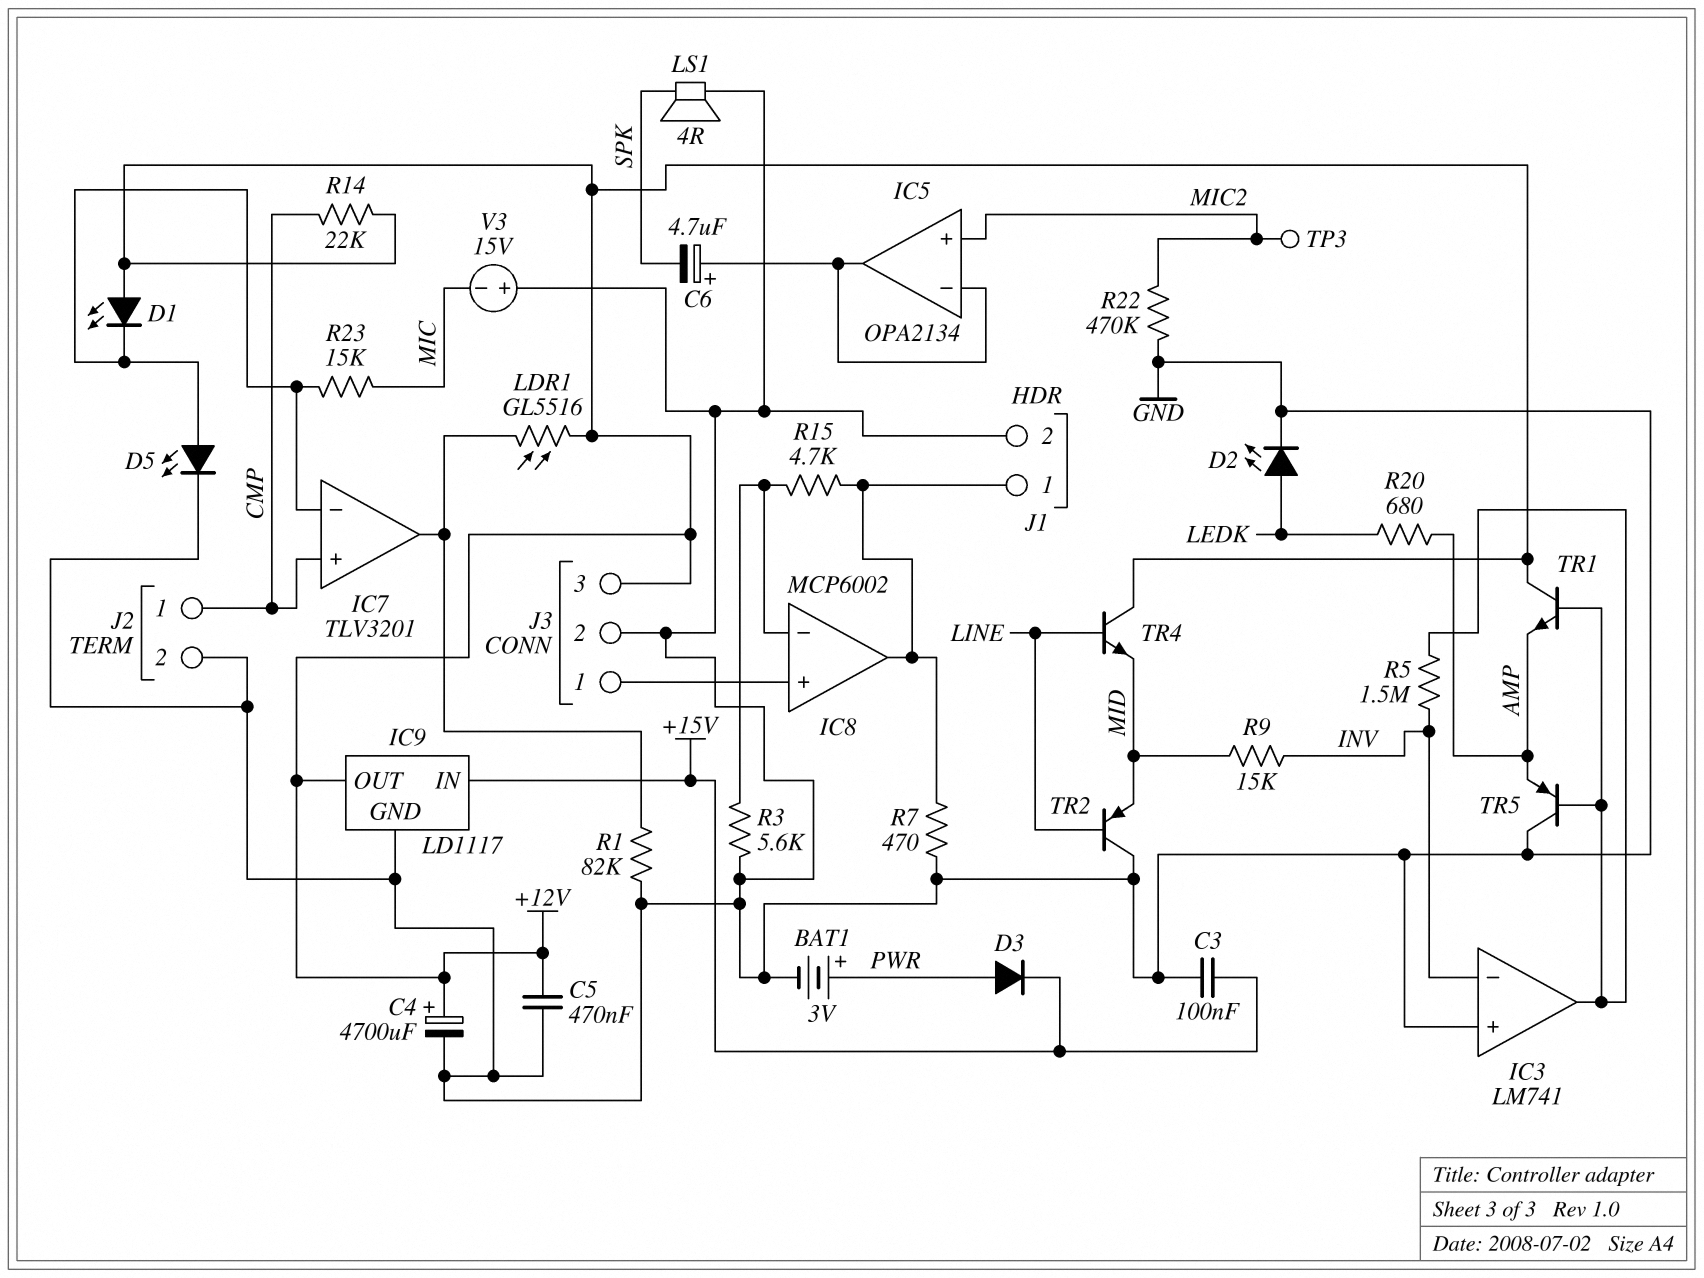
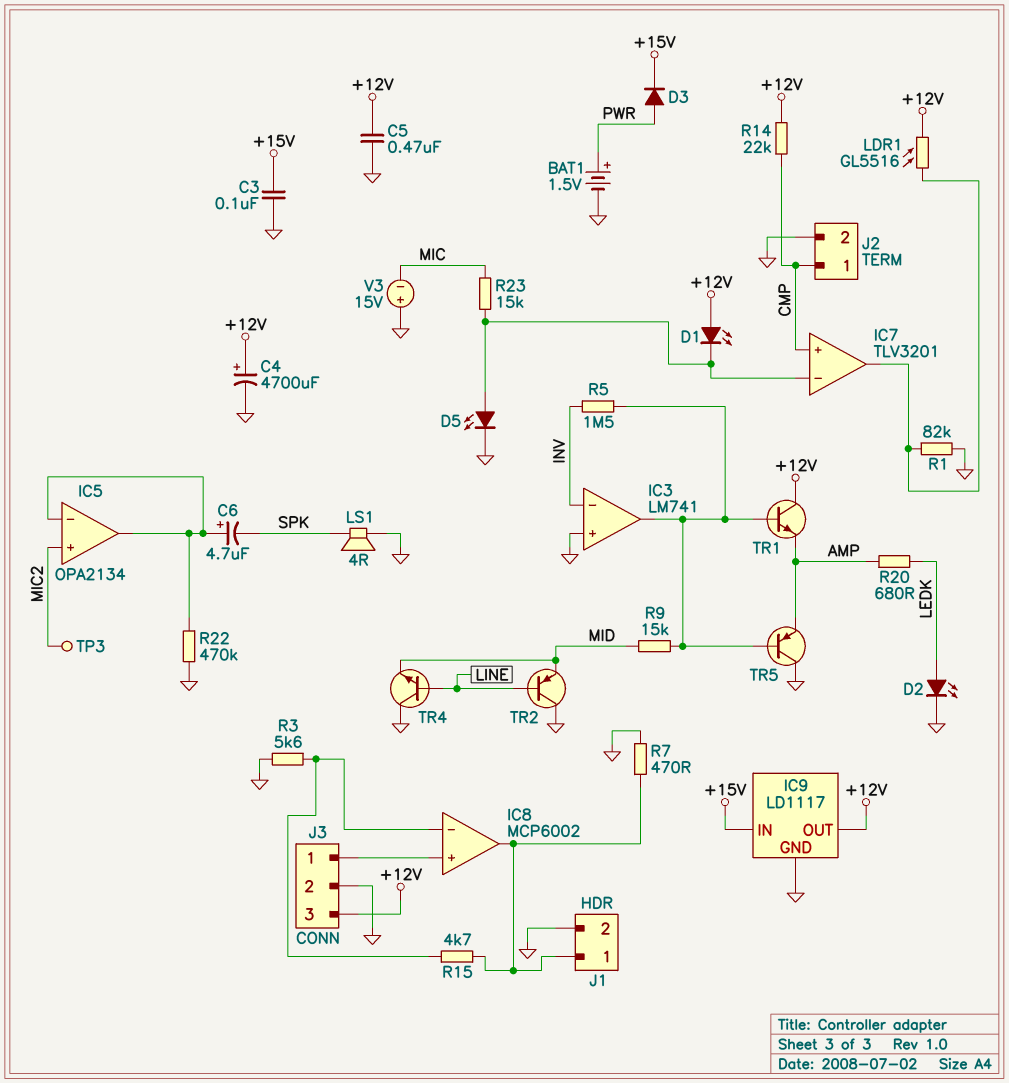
BAT1: 3V (plus PWR, minus GND) -> 1.5V (plus PWR, minus GND)
R9: 15k (INV, MID) -> 15k (IC3/out, MID)
R22: 470k (GND, MIC2) -> 470k (GND, IC5/in-)
TR4: NPN (B LINE, C +12V, E MID) -> NPN (B LINE, C GND, E MID)

